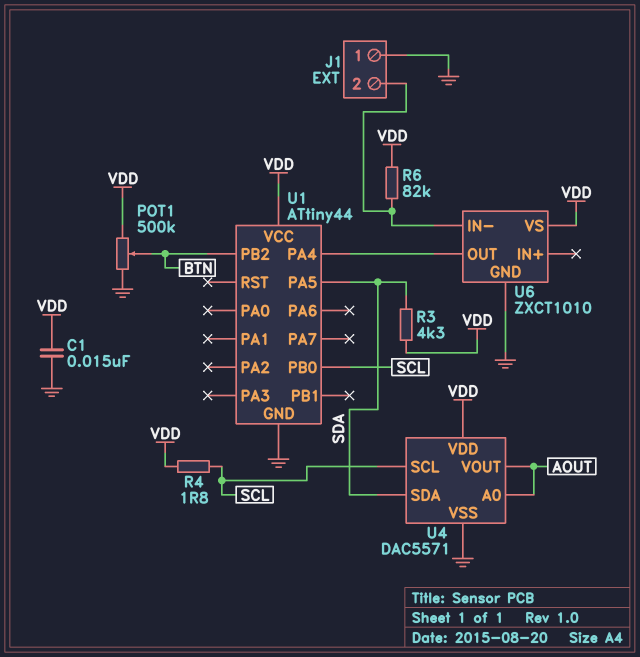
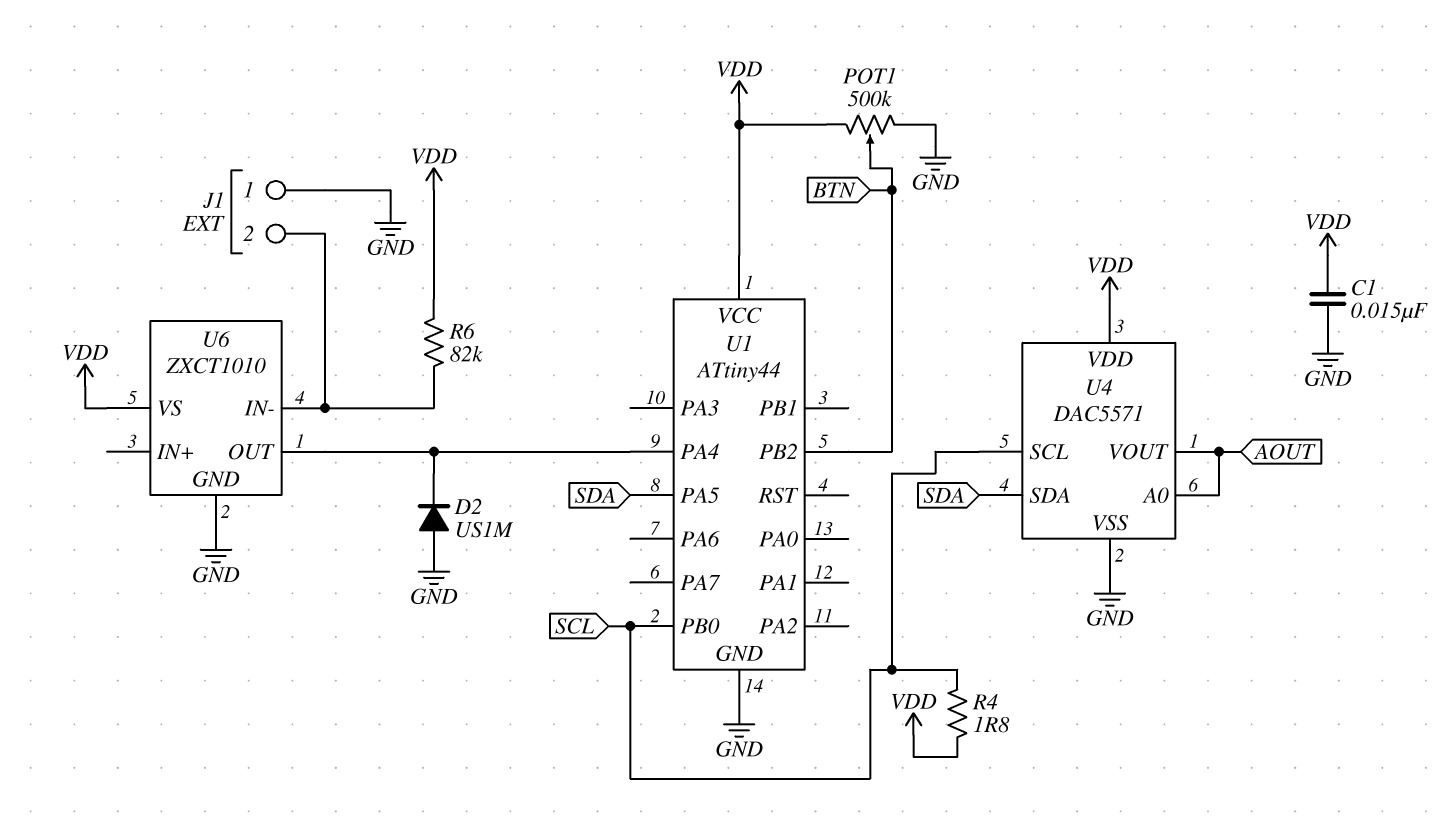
D2: none -> diode US1M (A GND, K U1/PA4)
R3: 4.3k (SDA, VDD) -> none

